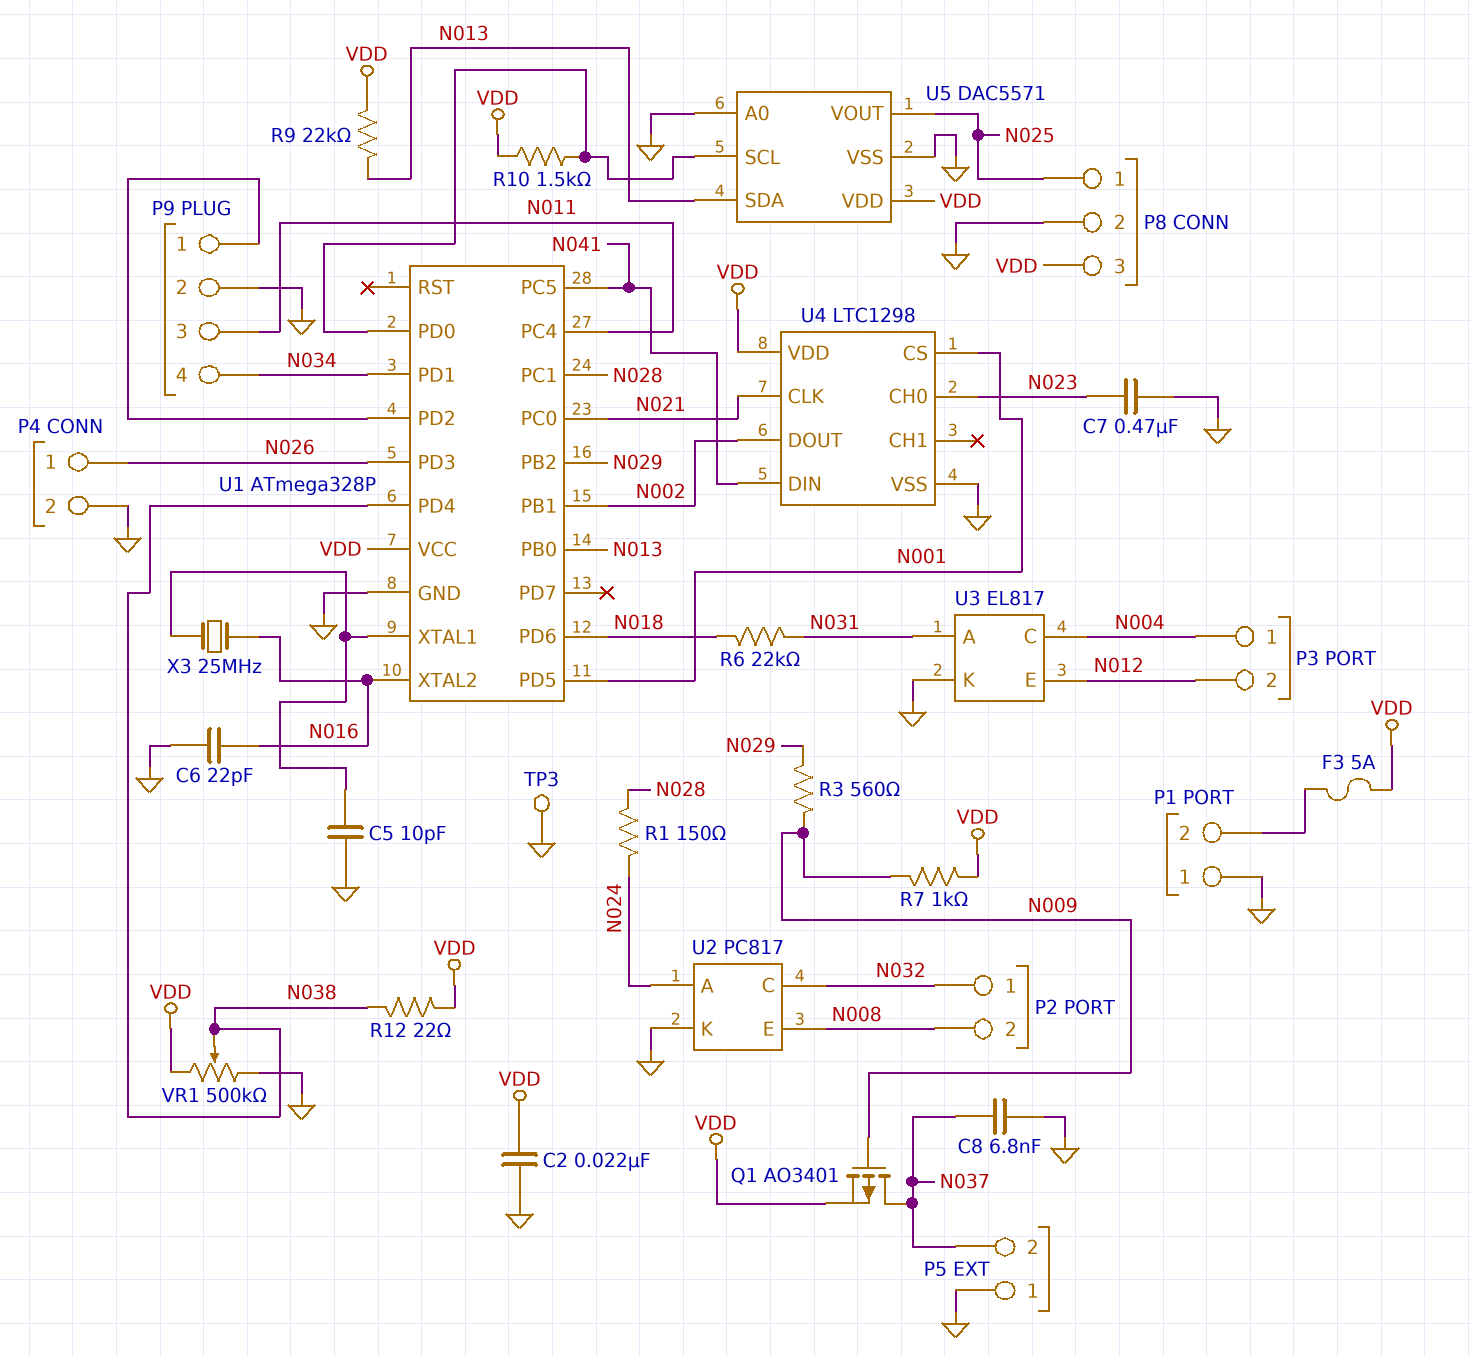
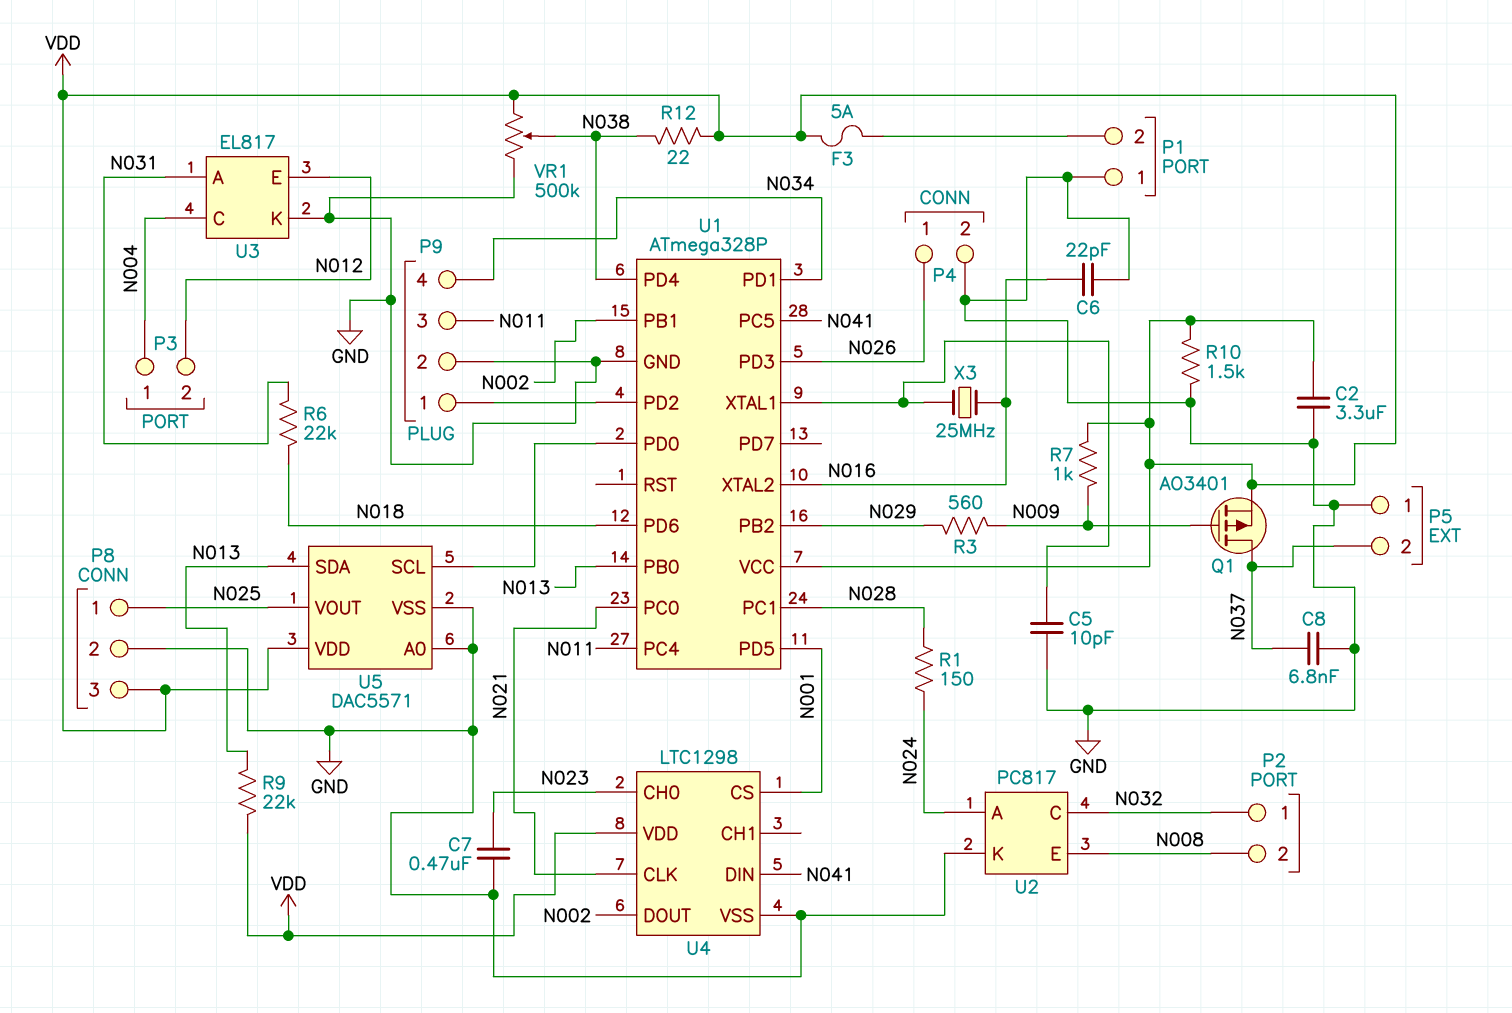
C2: 22nF (GND, VDD) -> 3.3uF (GND, VDD)
R10: 1.5k (U1/PD0, VDD) -> 1.5k (GND, VDD)
TP3: test point (GND) -> none

